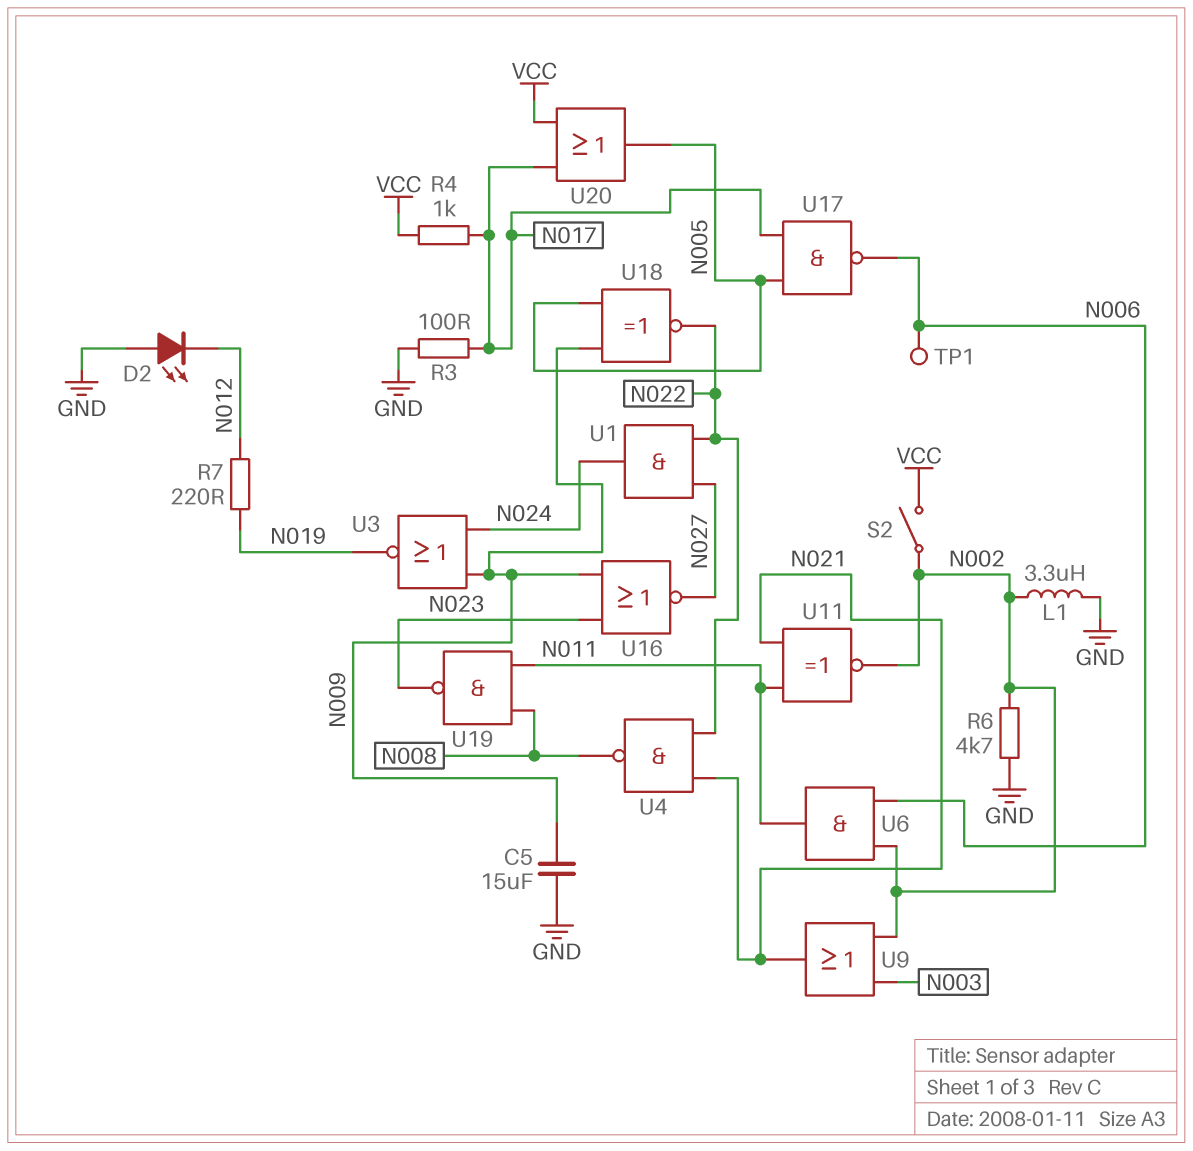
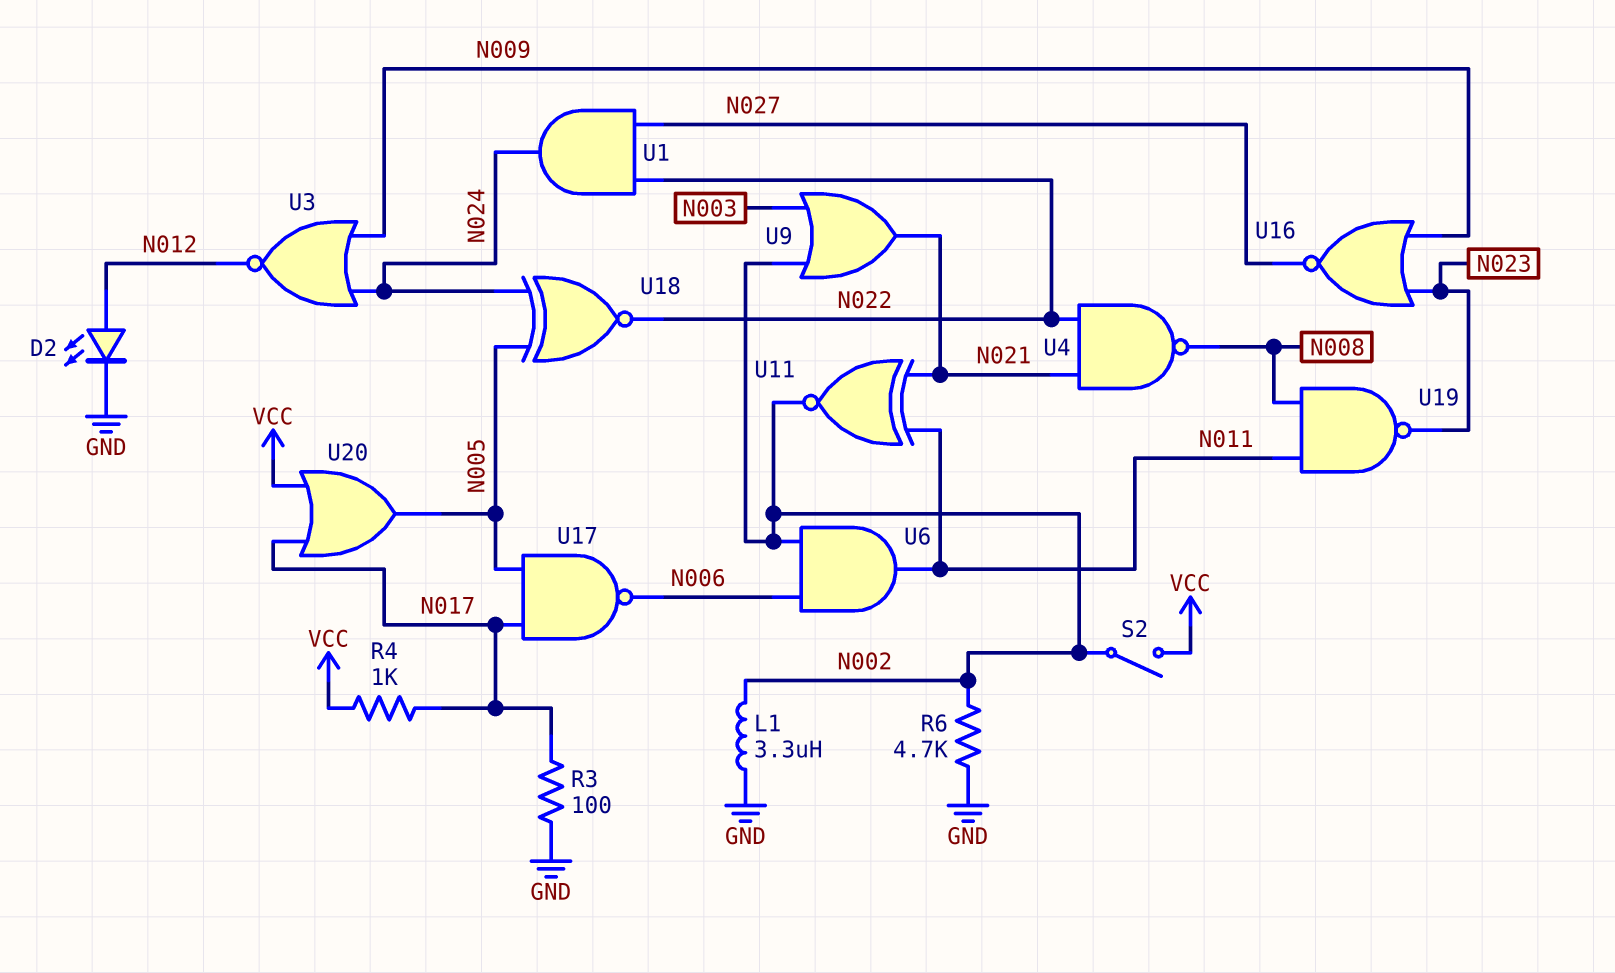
C5: 15uF (GND, N009) -> none
D2: LED (A GND, K N012) -> LED (A N012, K GND)
R7: 220 (N012, N019) -> none
TP1: test point (N006) -> none
U3: NOR (in N009, in N024, out N019) -> NOR (in N009, in N024, out N012)
U18: XNOR (in N005, in N009, out N022) -> XNOR (in N005, in N024, out N022)

